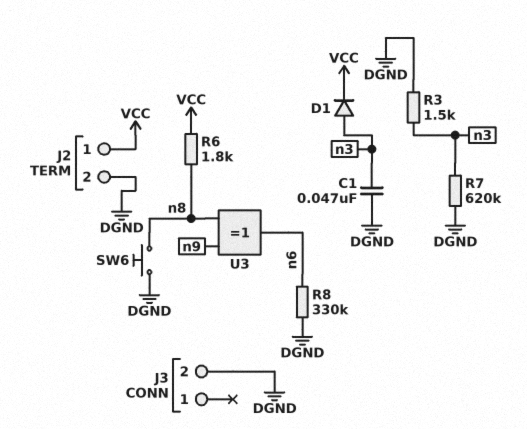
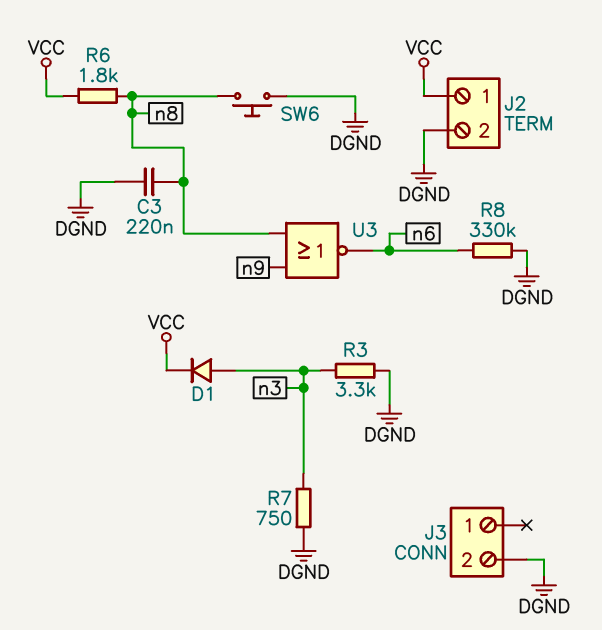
C1: 47nF (DGND, n3) -> none
C3: none -> 220nF (DGND, n8)
R3: 1.5k (DGND, n3) -> 3.3k (DGND, n3)
R7: 620k (DGND, n3) -> 750 (DGND, n3)
U3: XOR (in n8, in n9, out n6) -> NOR (in n8, in n9, out n6)

